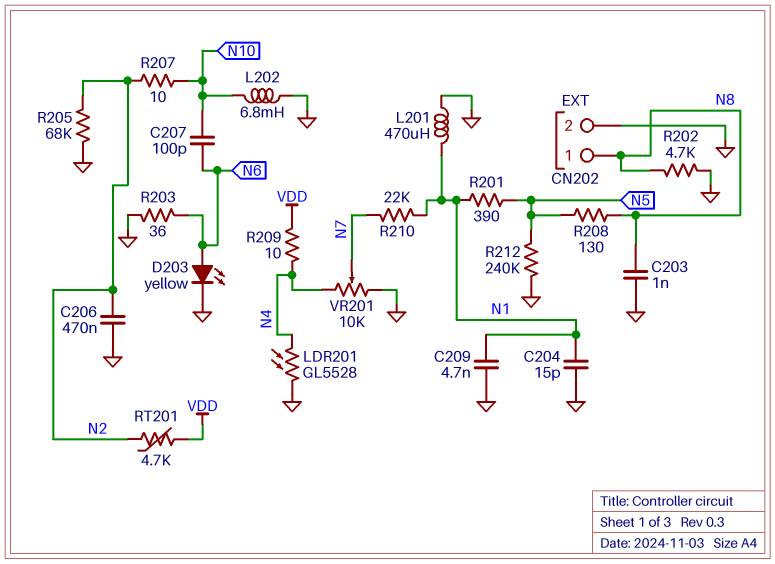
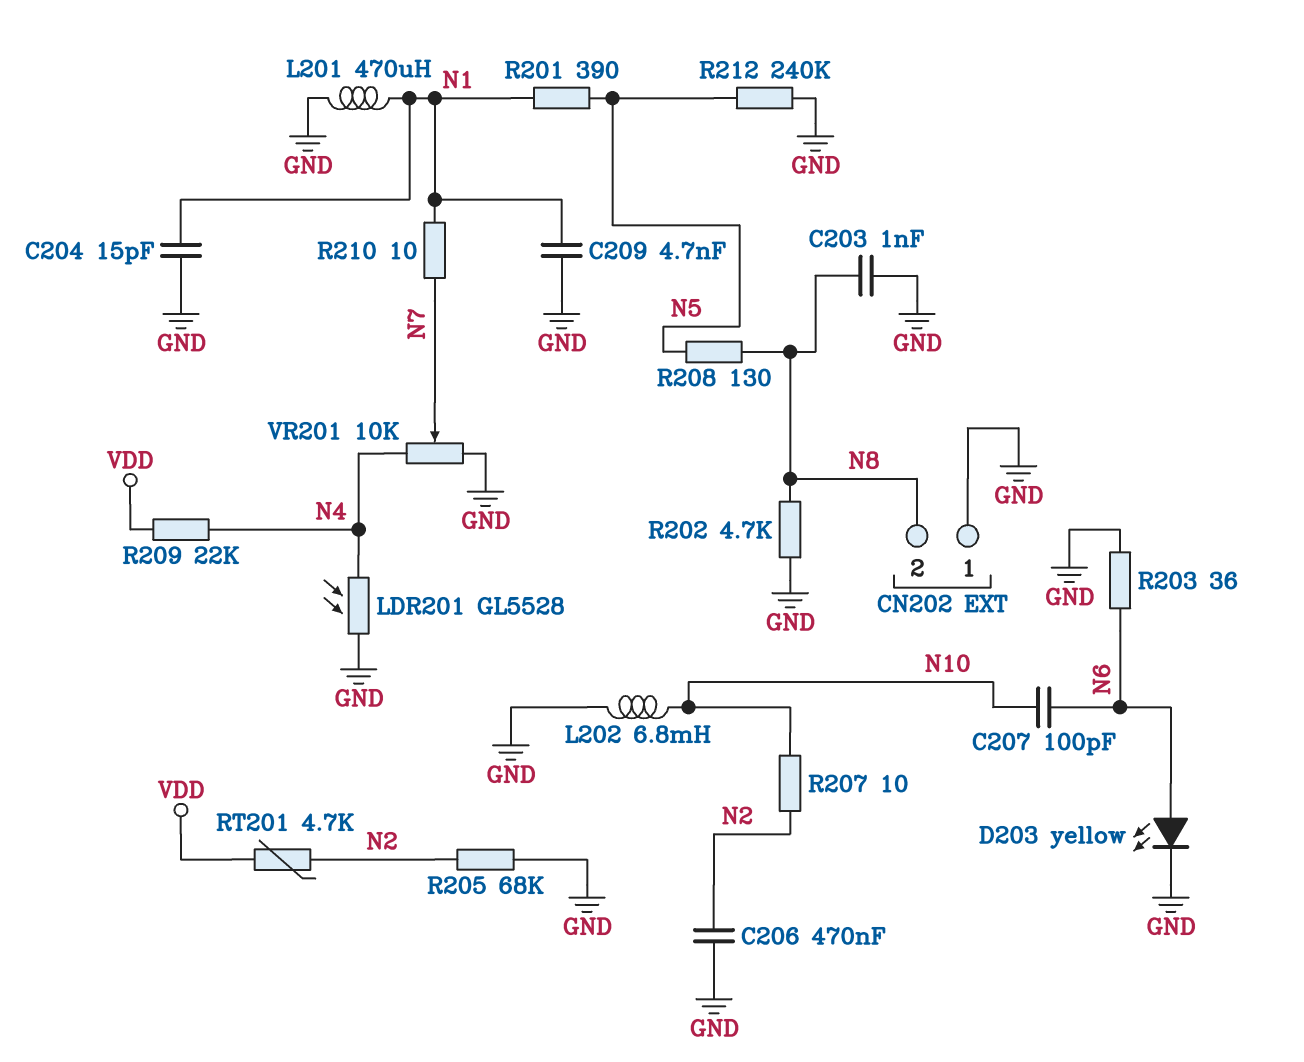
CN202 pin 1: N8 -> GND
CN202 pin 2: GND -> N8
R209: 10 (N4, VDD) -> 22k (N4, VDD)
R210: 22k (N1, N7) -> 10 (N1, N7)

